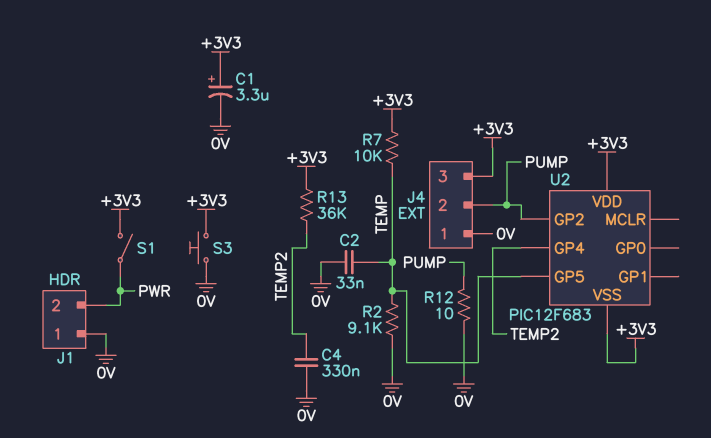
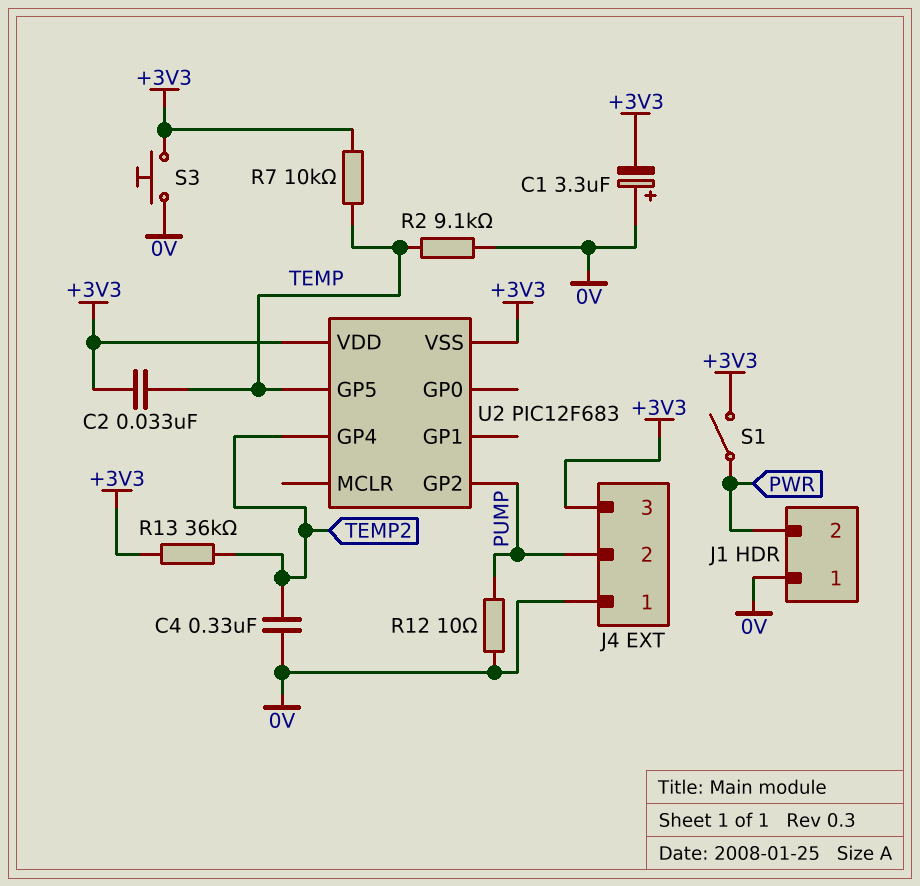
C1: 3.3uF (plus +3V3, minus 0V) -> 3.3uF (plus 0V, minus +3V3)
C2: 33nF (0V, TEMP) -> 33nF (+3V3, TEMP)

